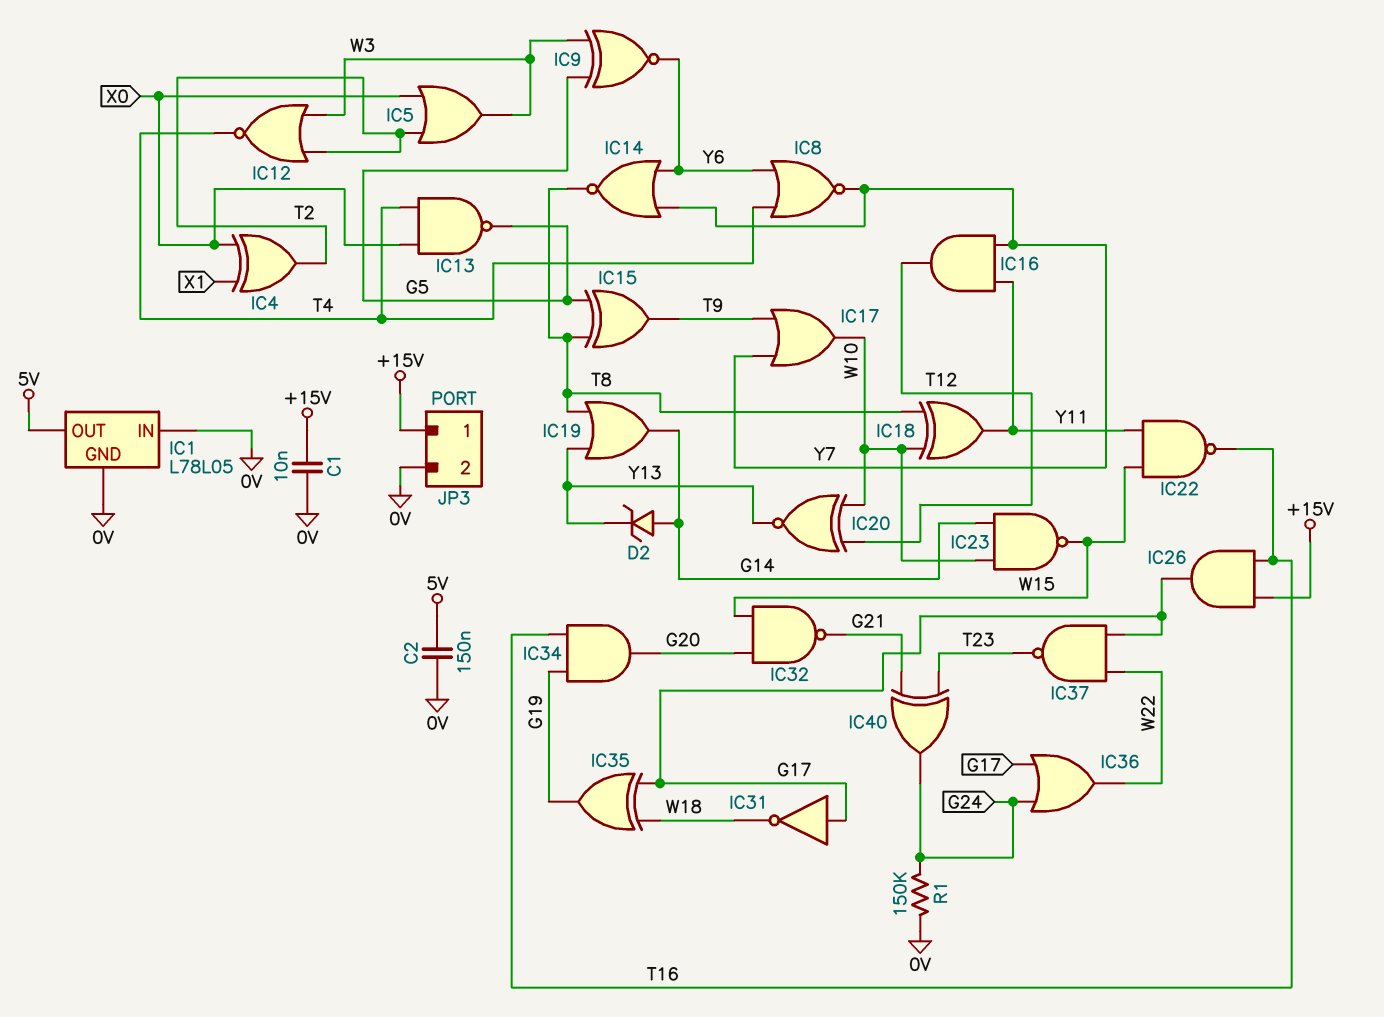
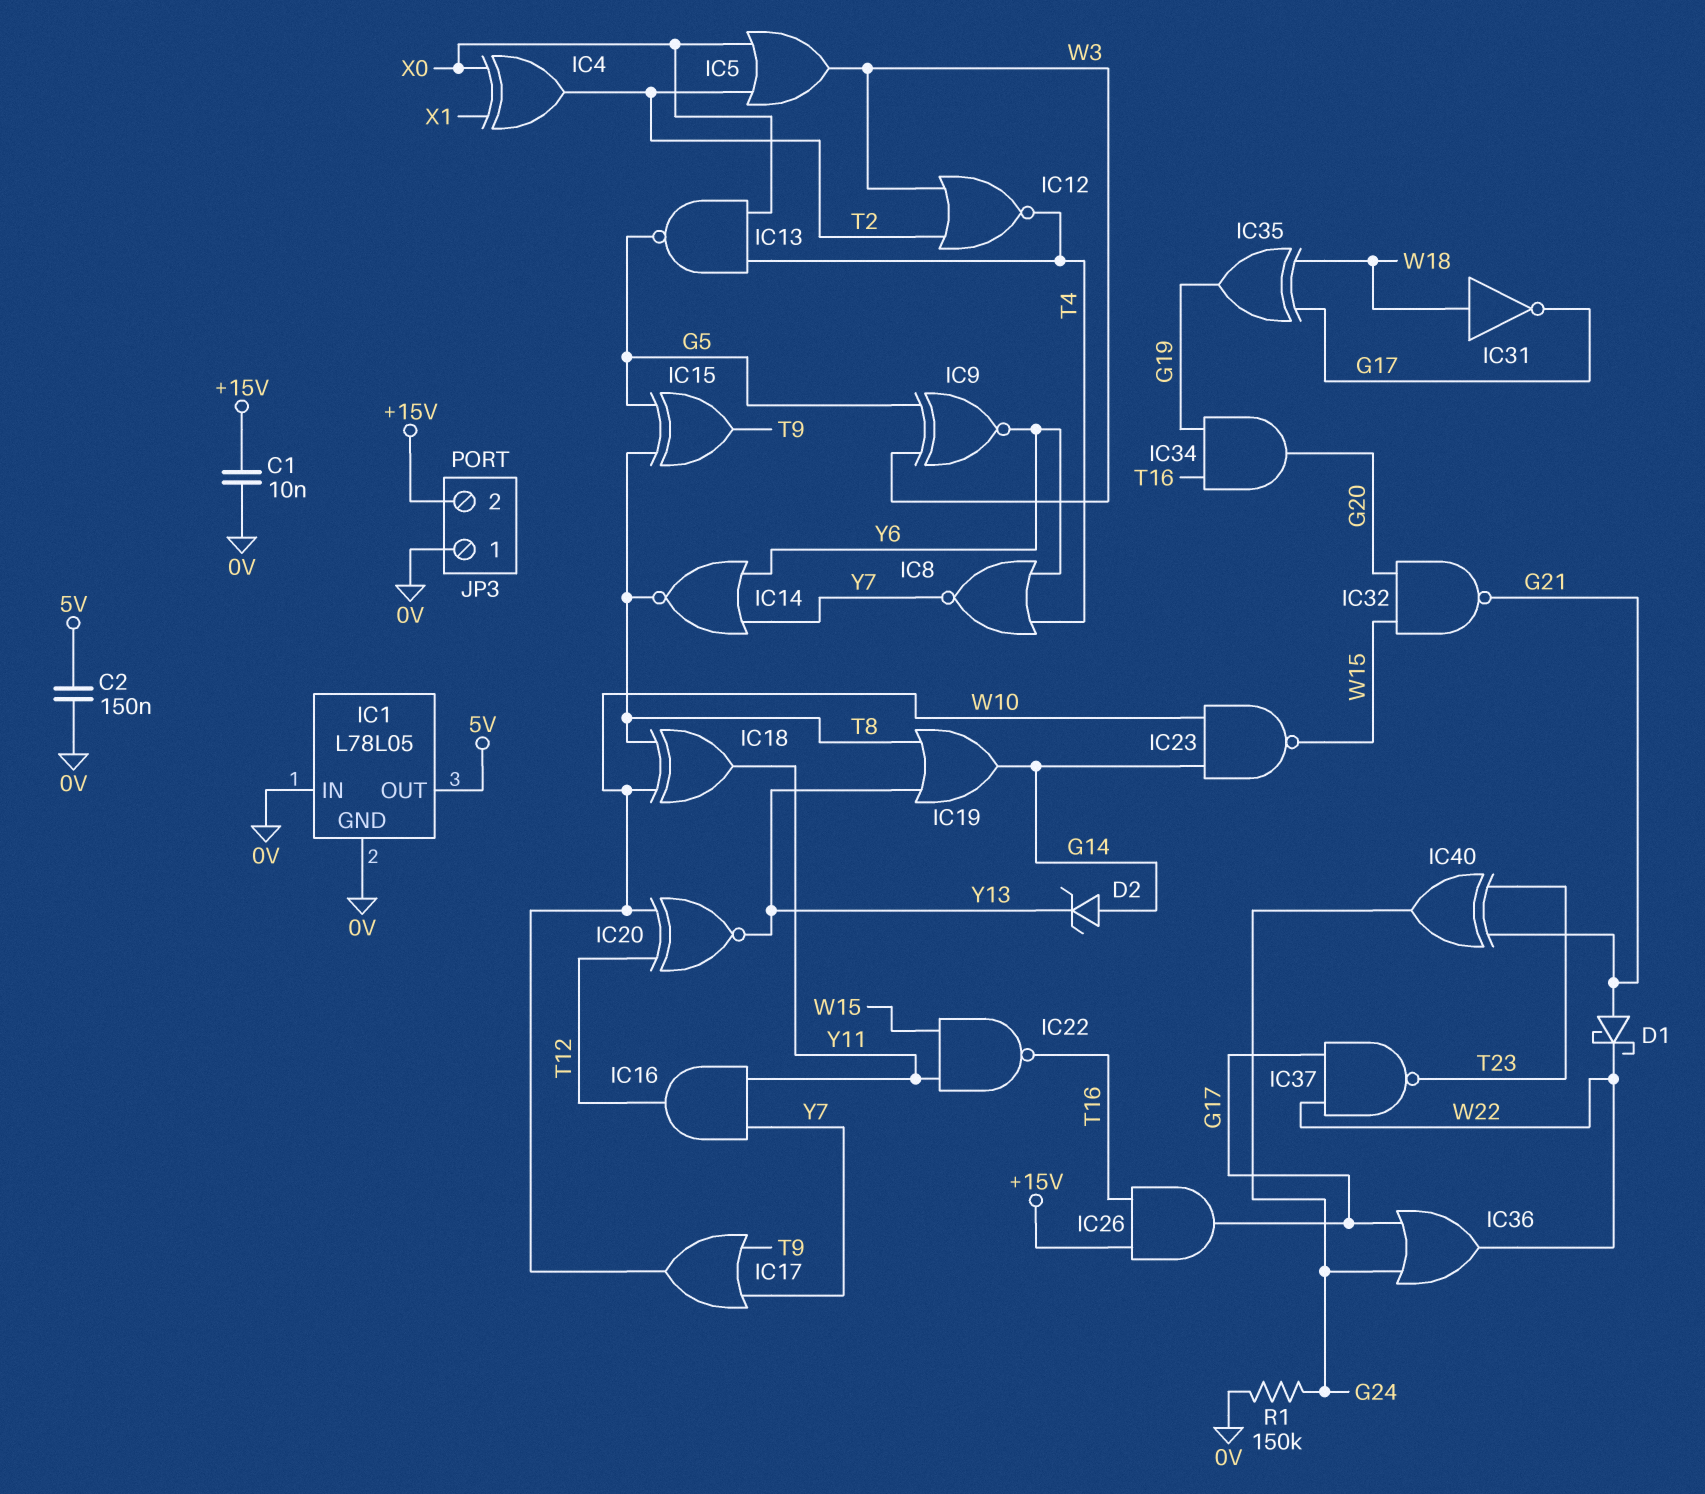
D1: none -> schottky (A G21, K W22)
IC31: NOT (in G17, out W18) -> NOT (in W18, out G17)
JP3 pin 1: +15V -> 0V
JP3 pin 2: 0V -> +15V

